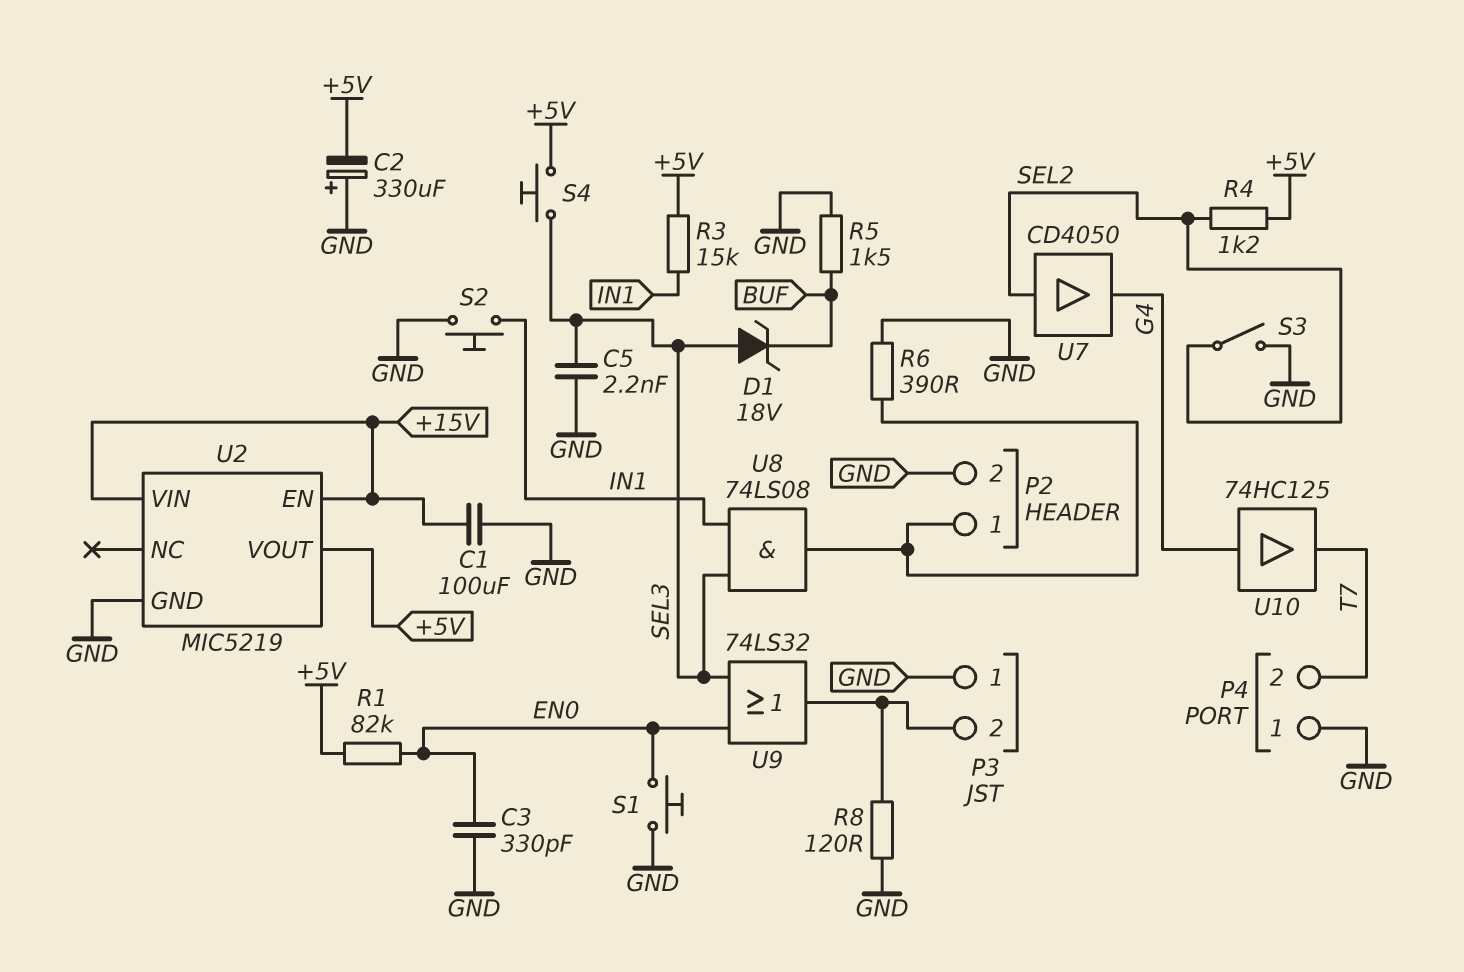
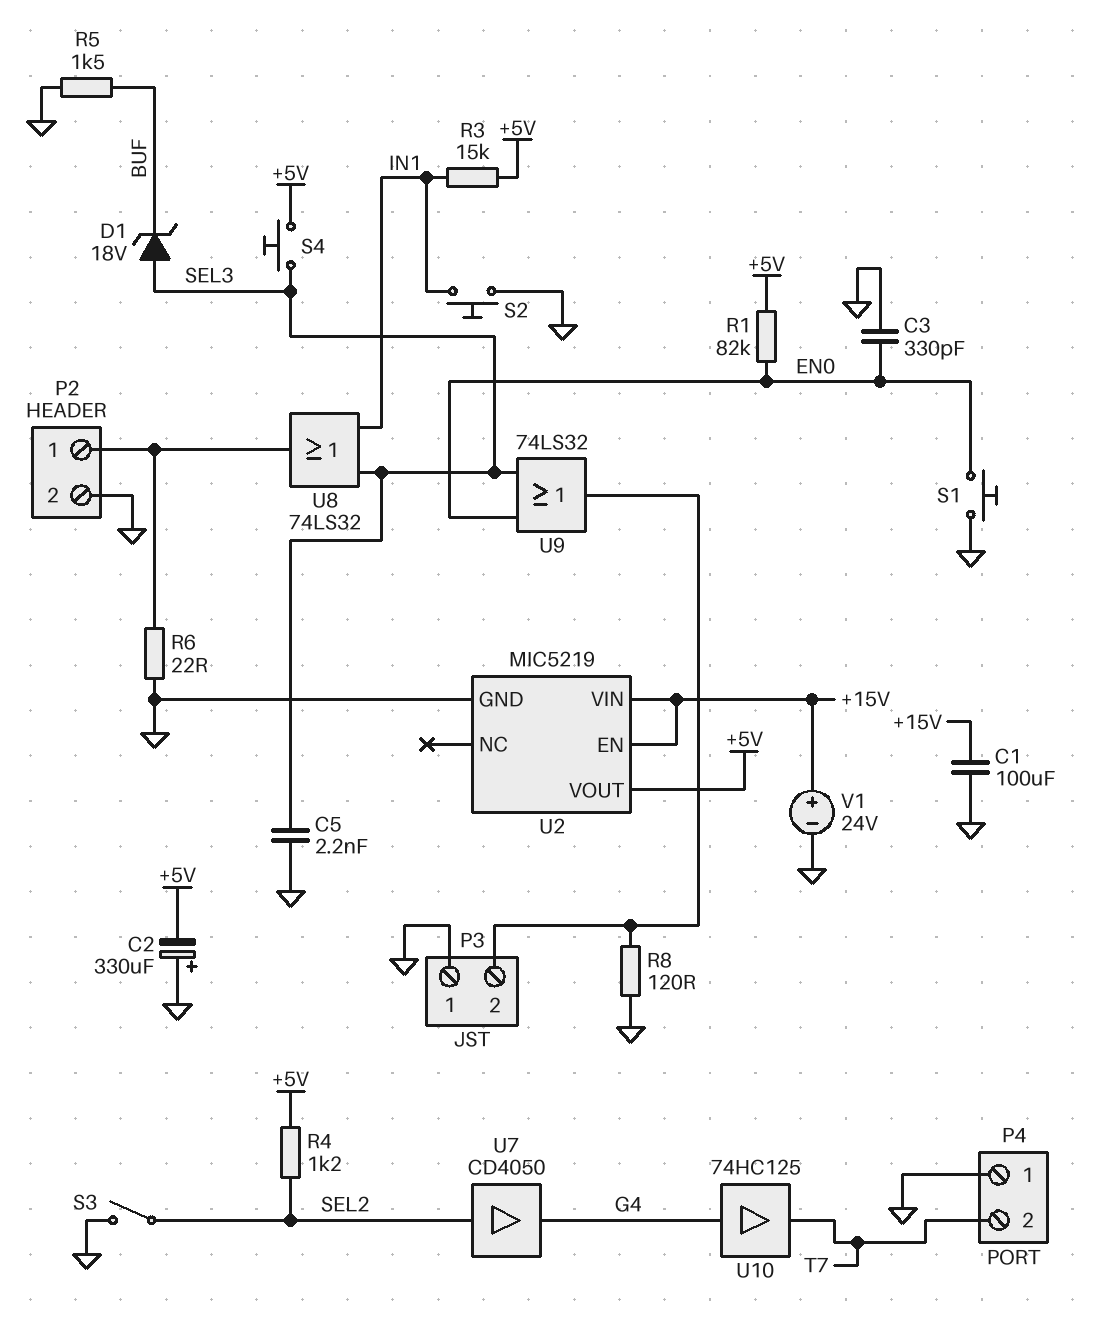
R6: 390 (GND, P2/1) -> 22 (GND, P2/1)
U8: AND 74LS08 (in IN1, in SEL3, out P2/1) -> OR 74LS32 (in IN1, in SEL3, out P2/1)
V1: none -> 24V (plus +15V, minus GND)

